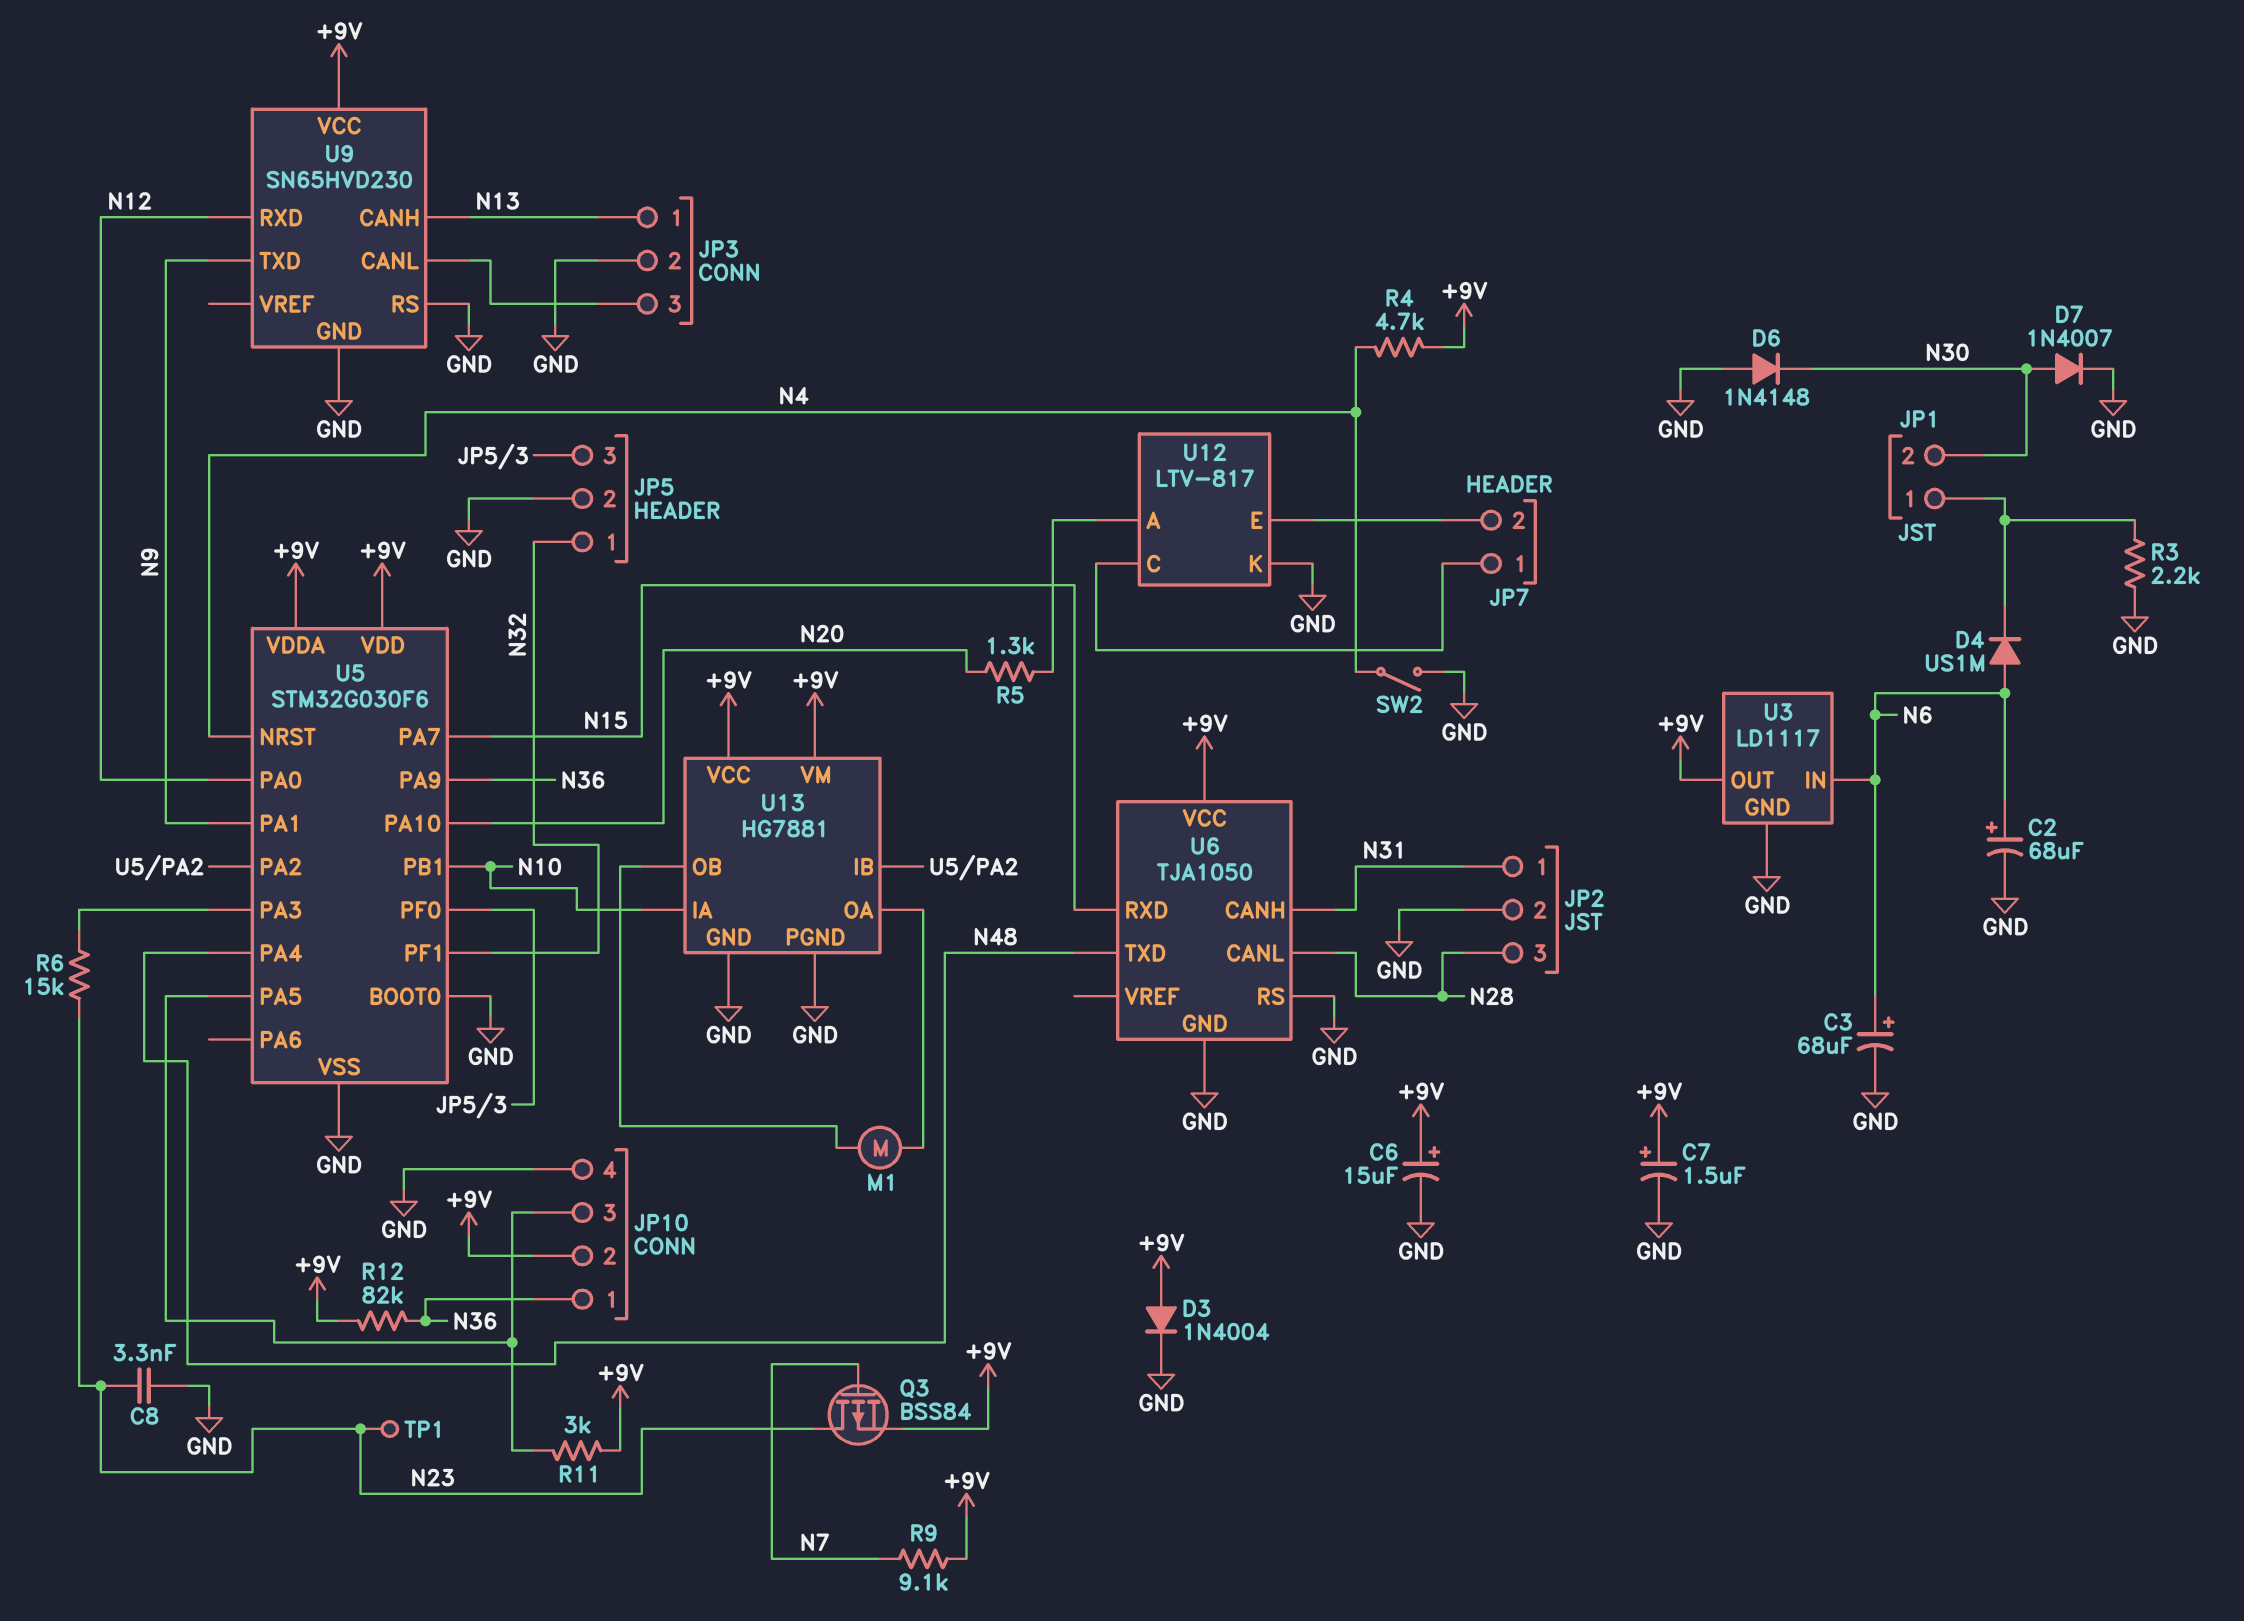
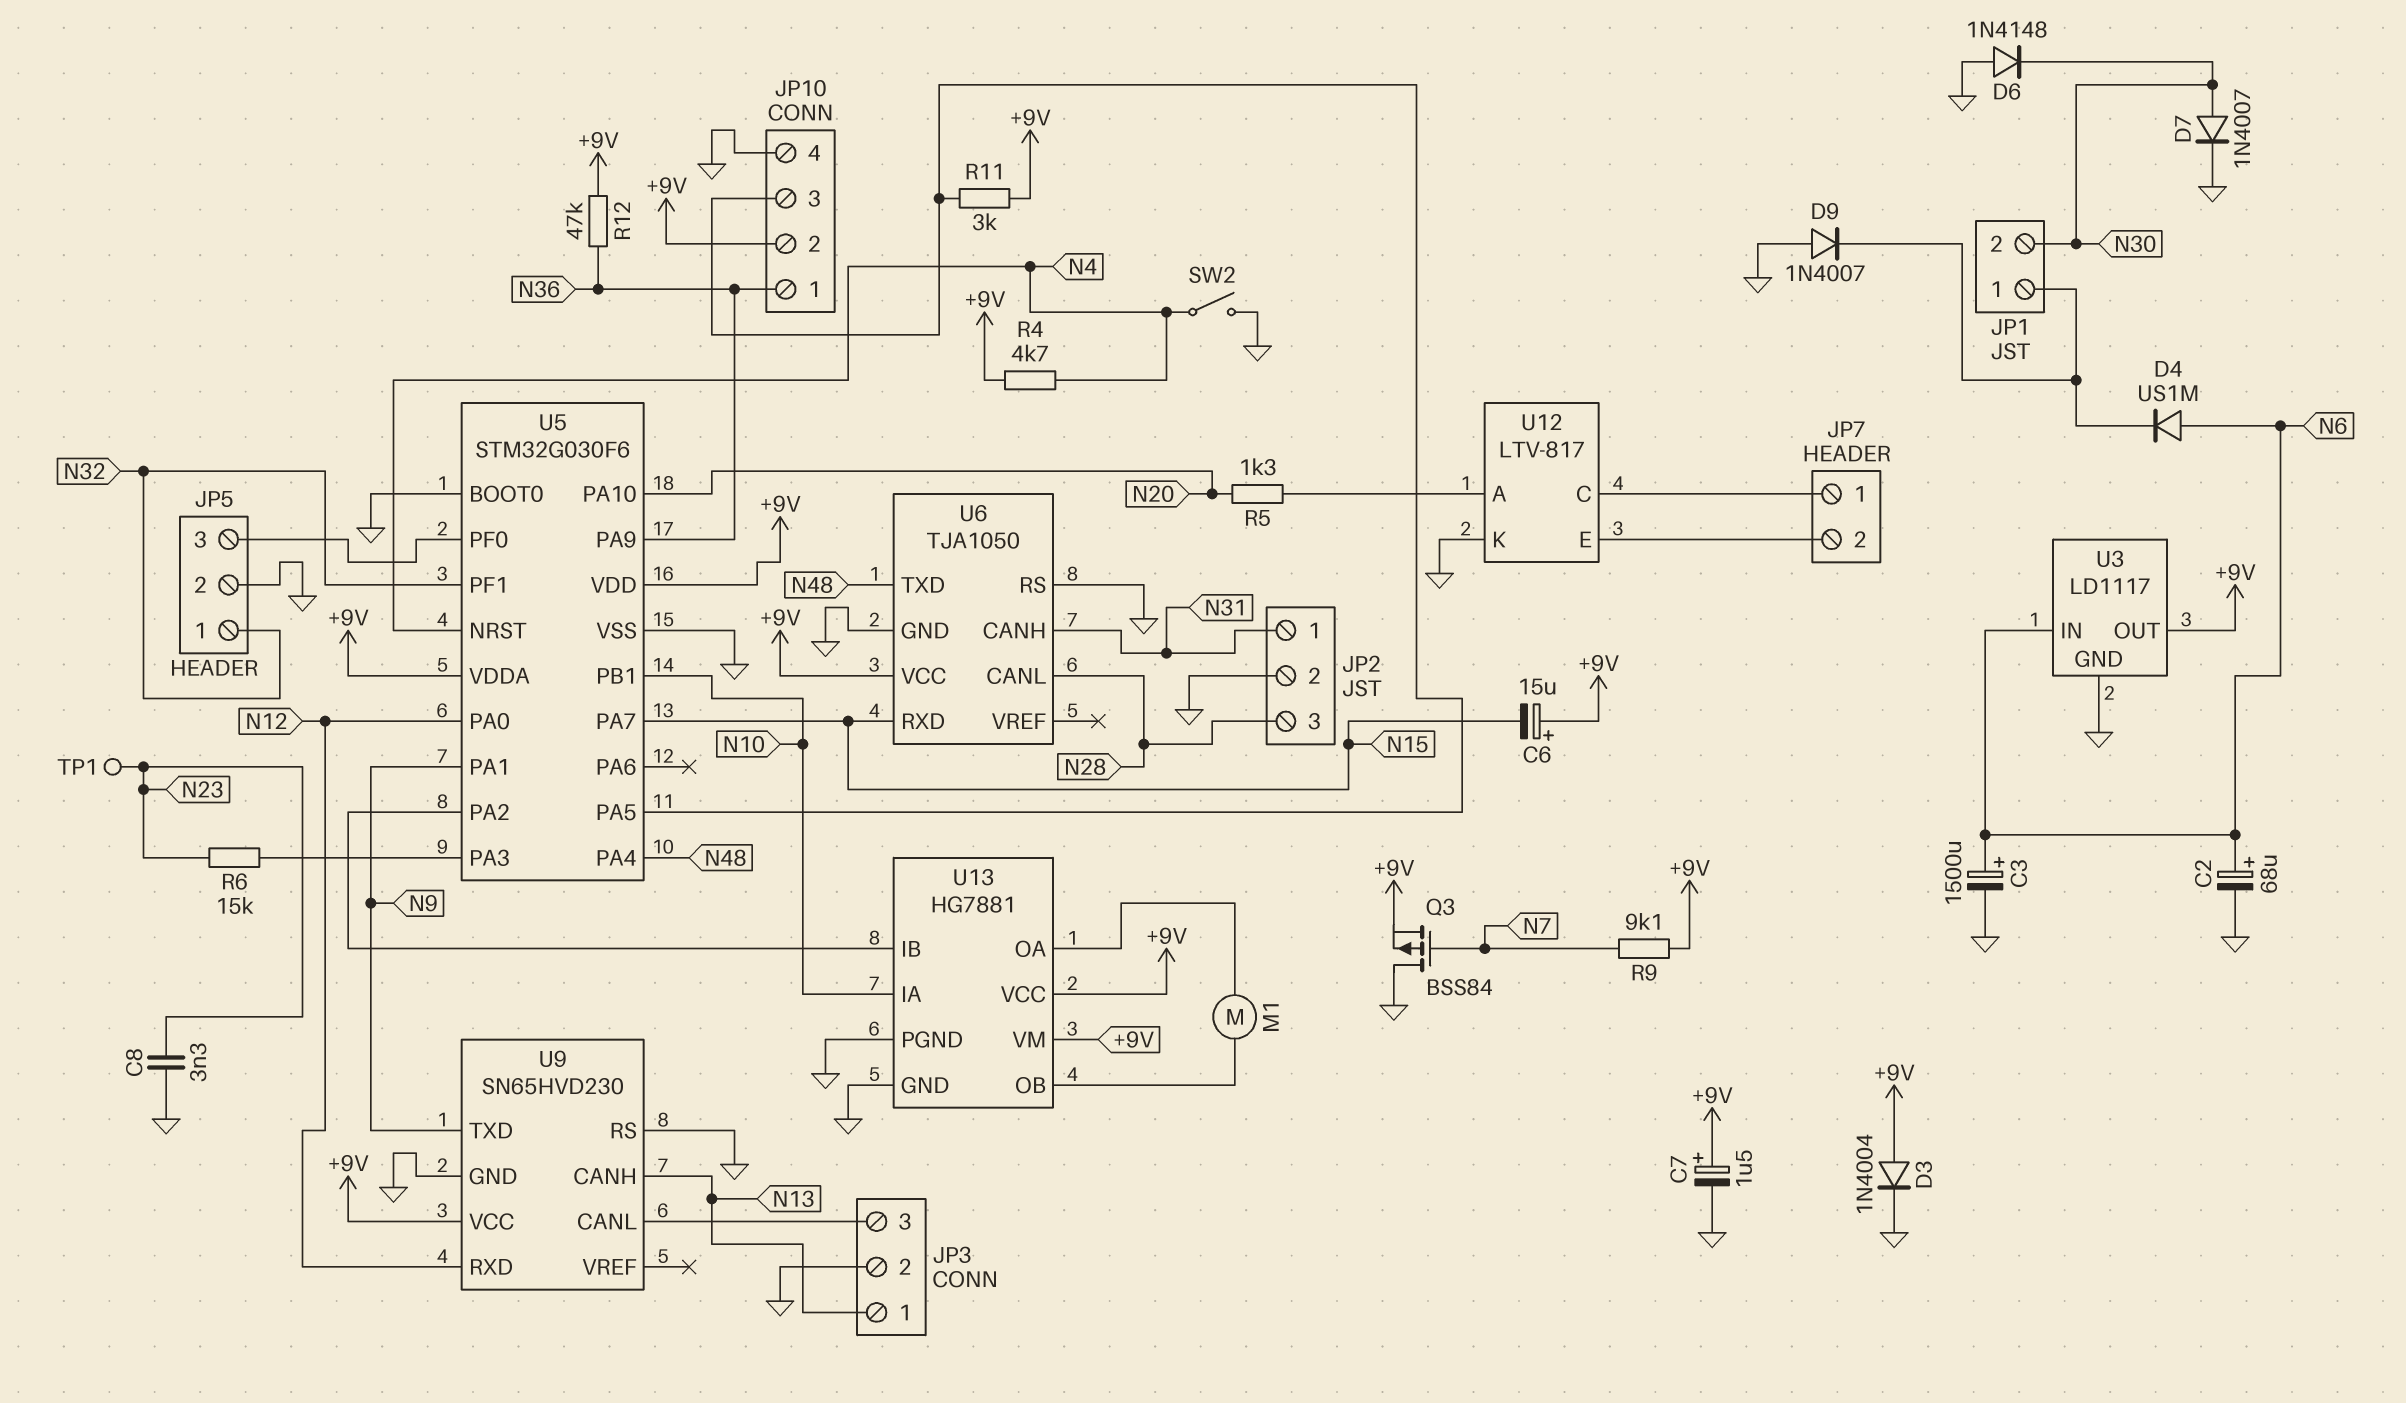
C3: 68uF (plus N6, minus GND) -> 1500uF (plus N6, minus GND)
C6: 15uF (plus +9V, minus GND) -> 15uF (plus +9V, minus N15)
D9: none -> diode 1N4007 (A GND, K JP1/1)
Q3: PMOS BSS84 (G N7, D N23, S +9V) -> PMOS BSS84 (G N7, D GND, S +9V)
R3: 2.2k (GND, JP1/1) -> none
R12: 82k (+9V, N36) -> 47k (+9V, N36)

